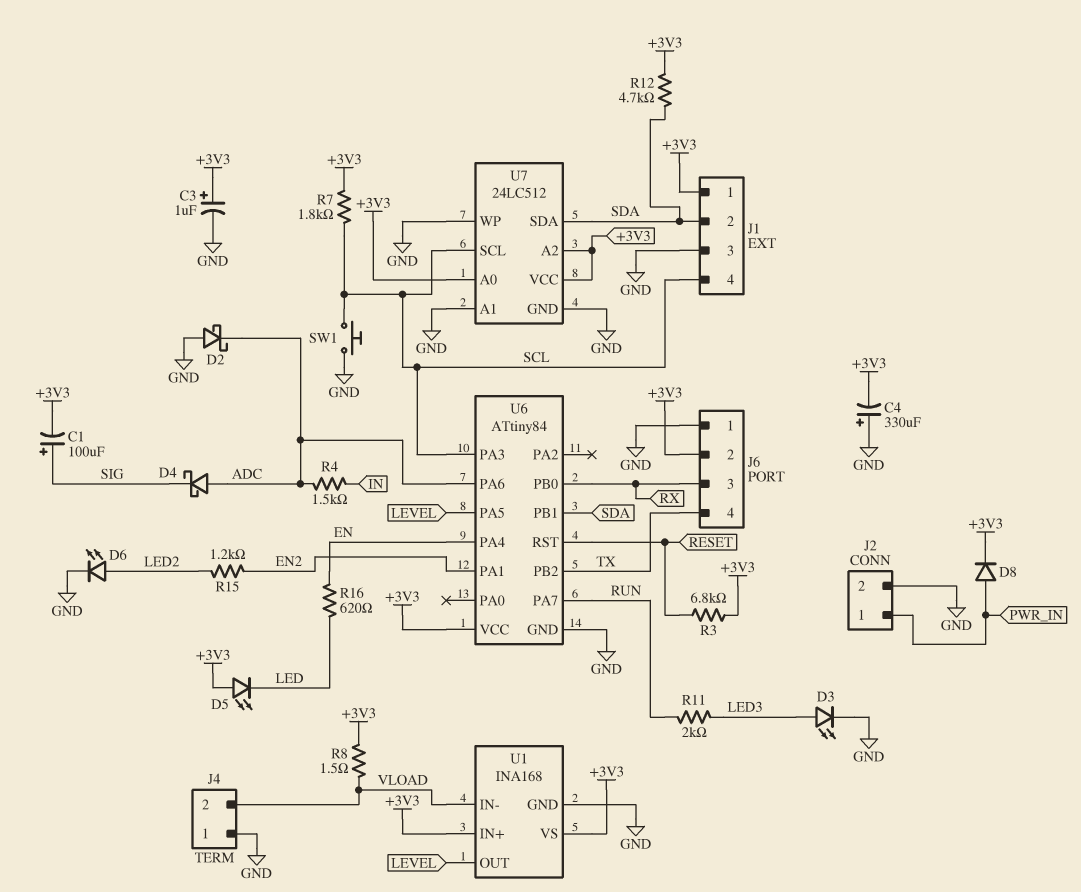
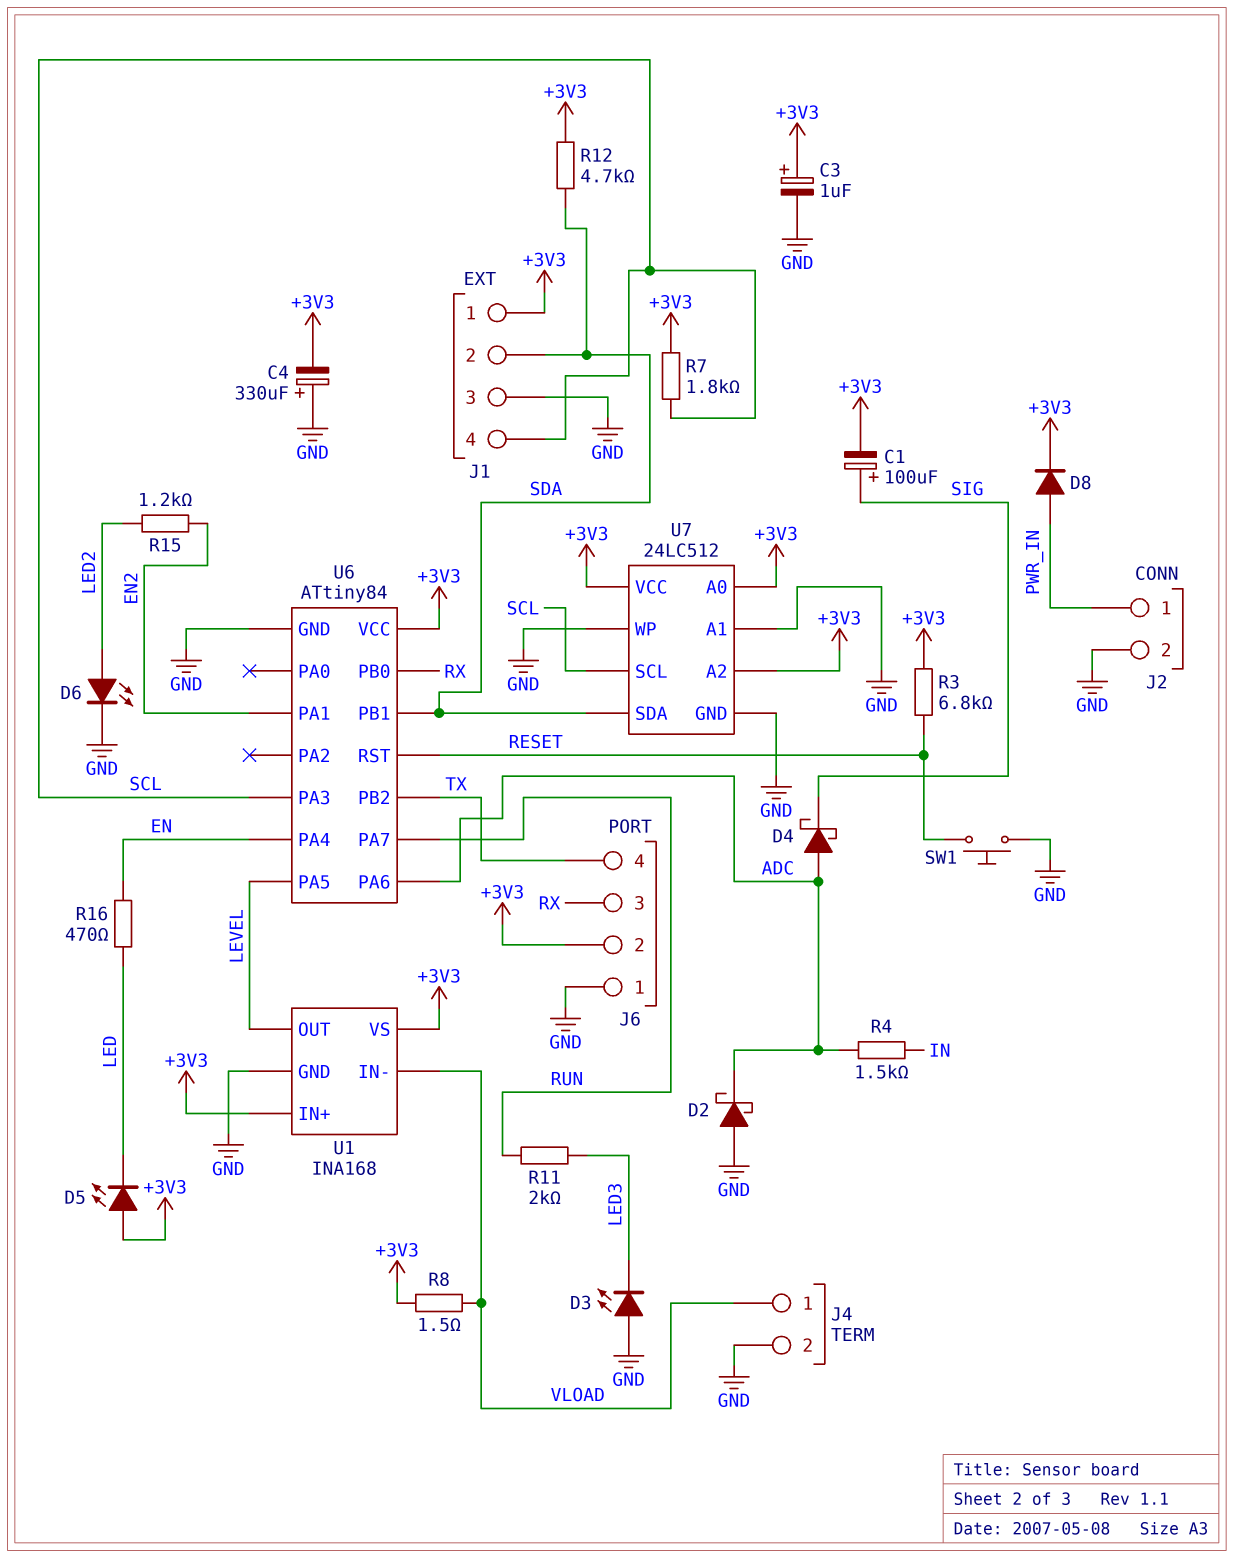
D3: LED (A LED3, K GND) -> LED (A GND, K LED3)
J4 pin 1: GND -> VLOAD
J4 pin 2: VLOAD -> GND
R16: 620 (EN, LED) -> 470 (EN, LED)
SW1: button (GND, SCL) -> button (GND, RESET)

